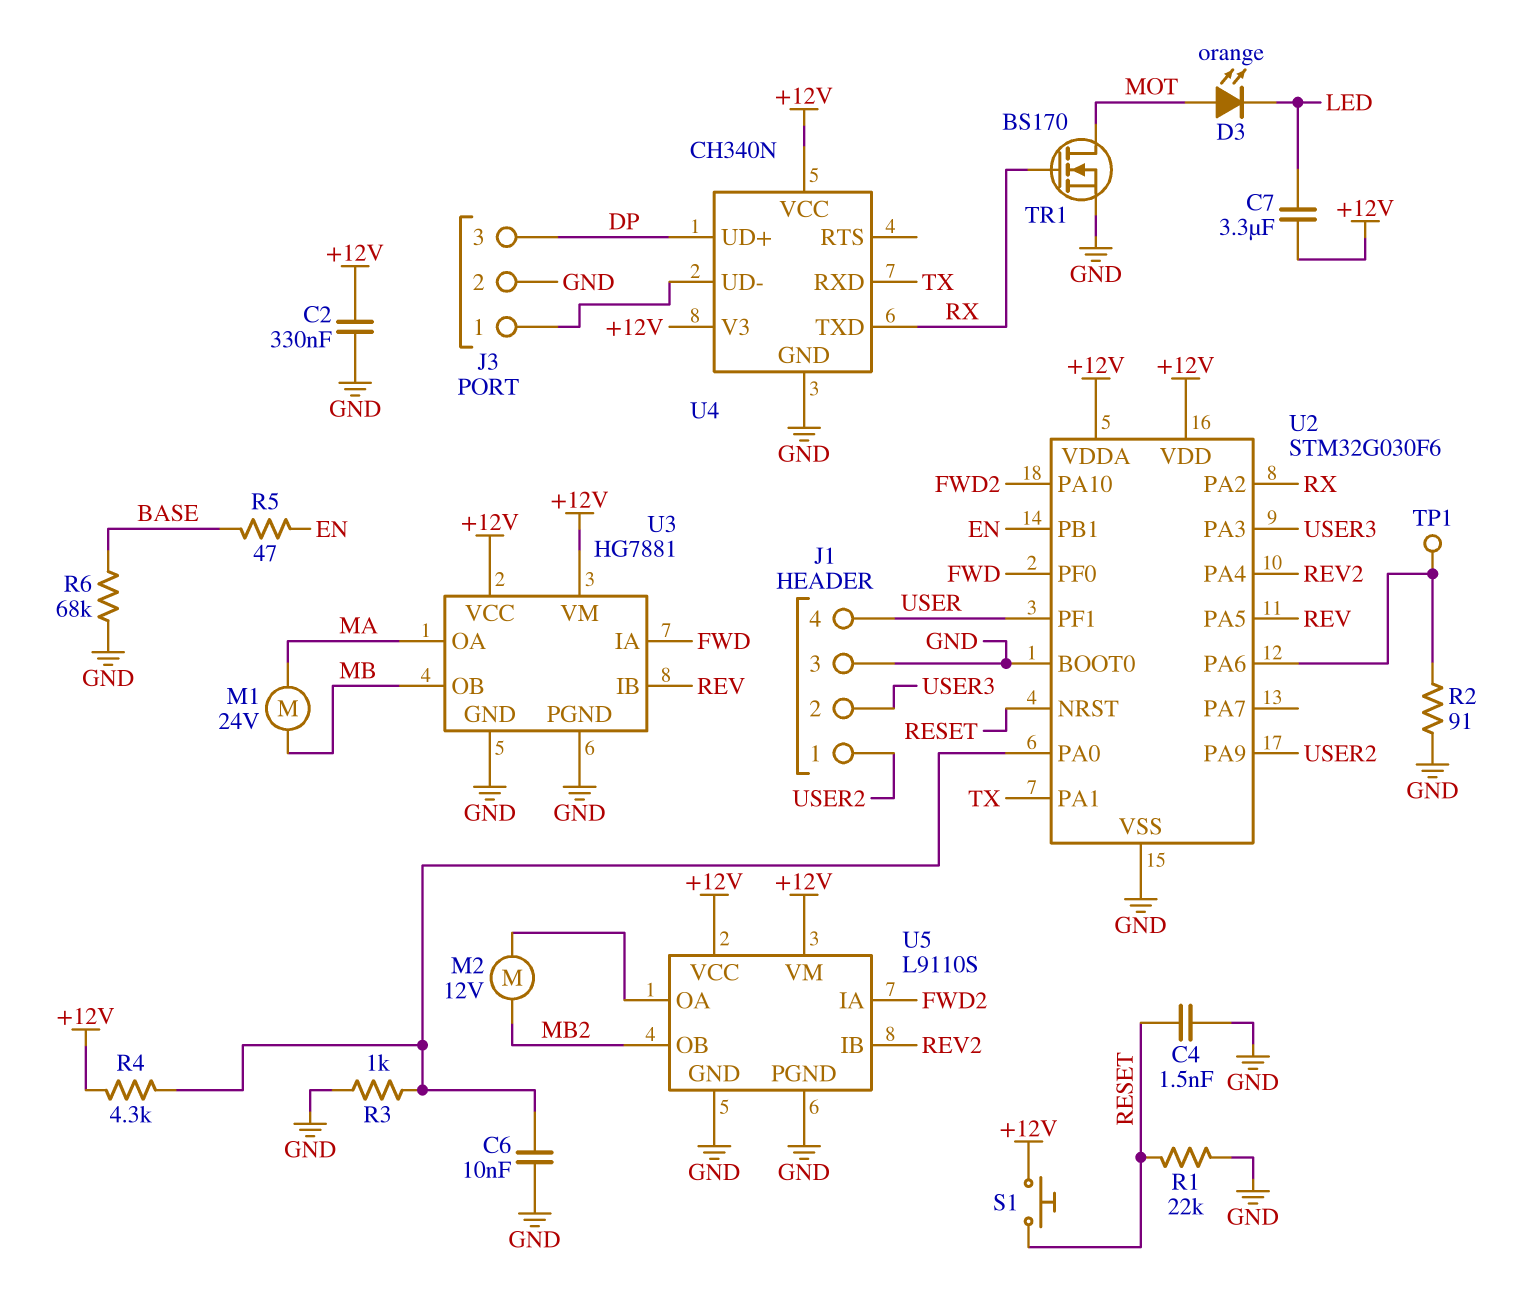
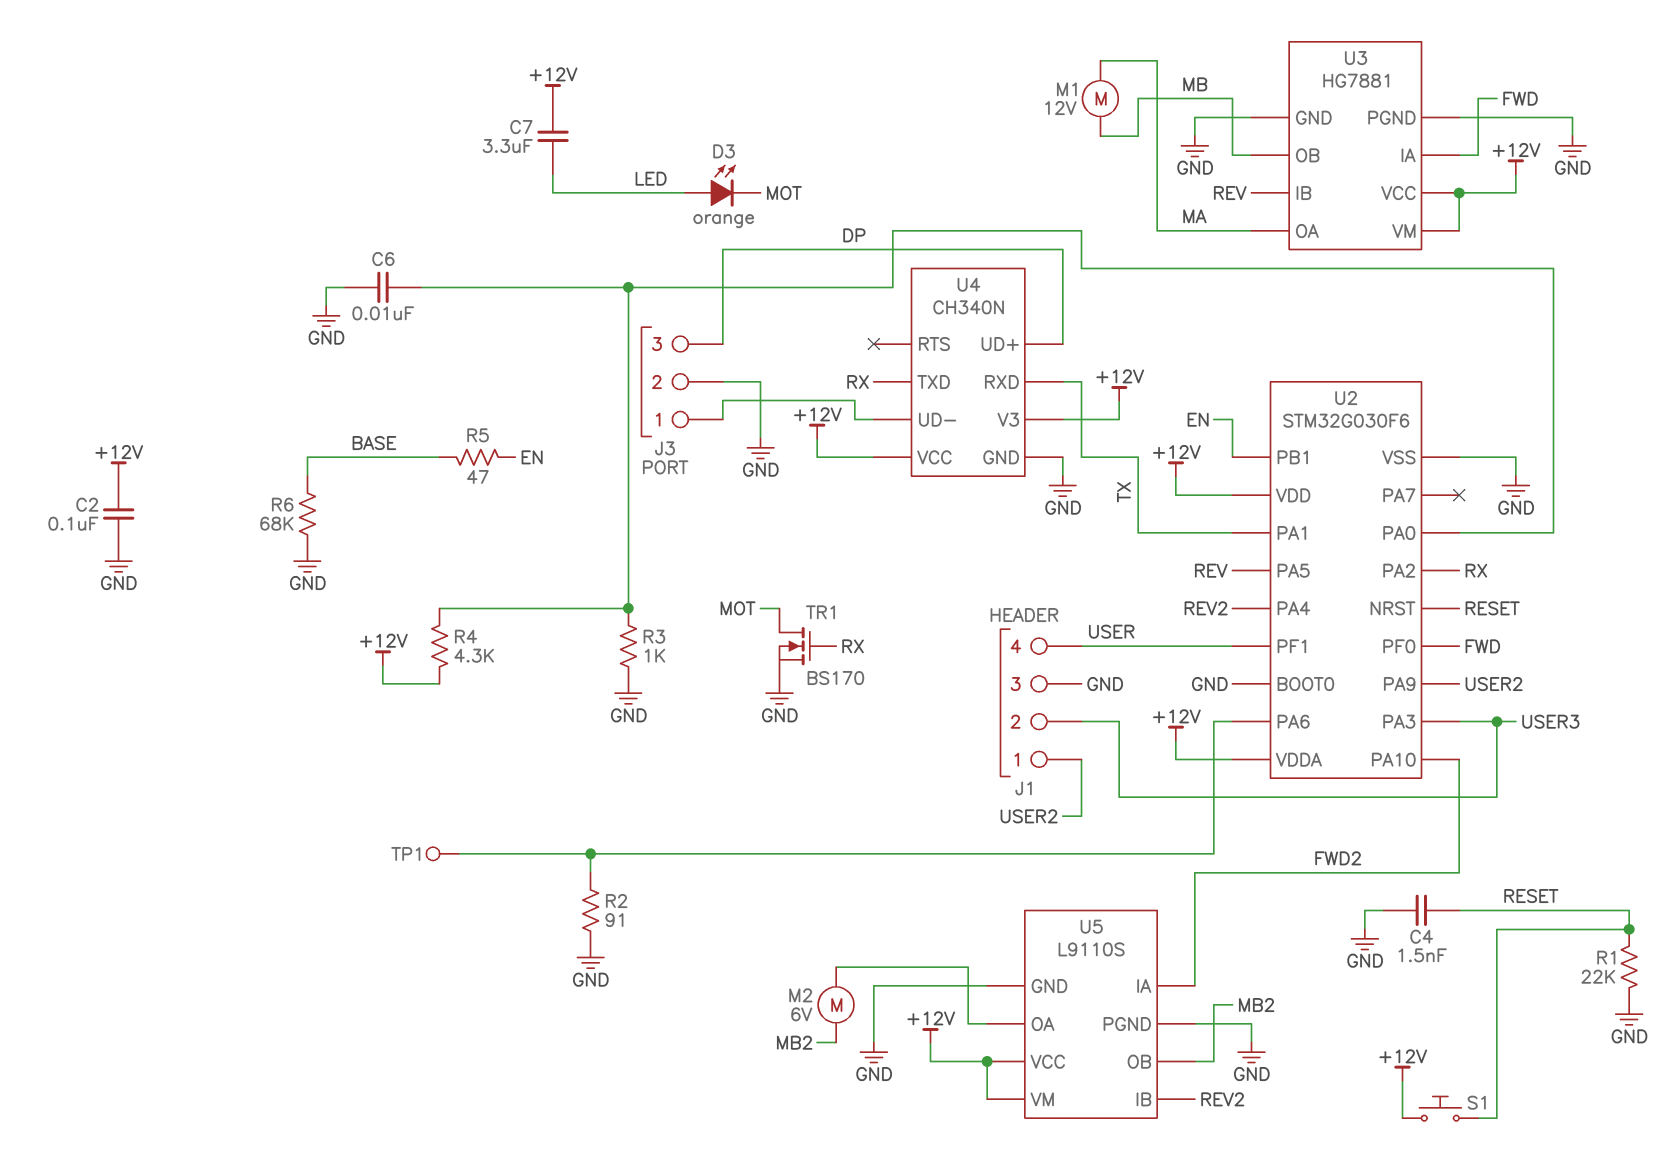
C2: 330nF (+12V, GND) -> 100nF (+12V, GND)
D3: LED orange (A MOT, K LED) -> LED orange (A LED, K MOT)
M1: motor 24V (MA, MB) -> motor 12V (MA, MB)
M2: motor 12V (MB2, U5/OA) -> motor 6V (MB2, U5/OA)

